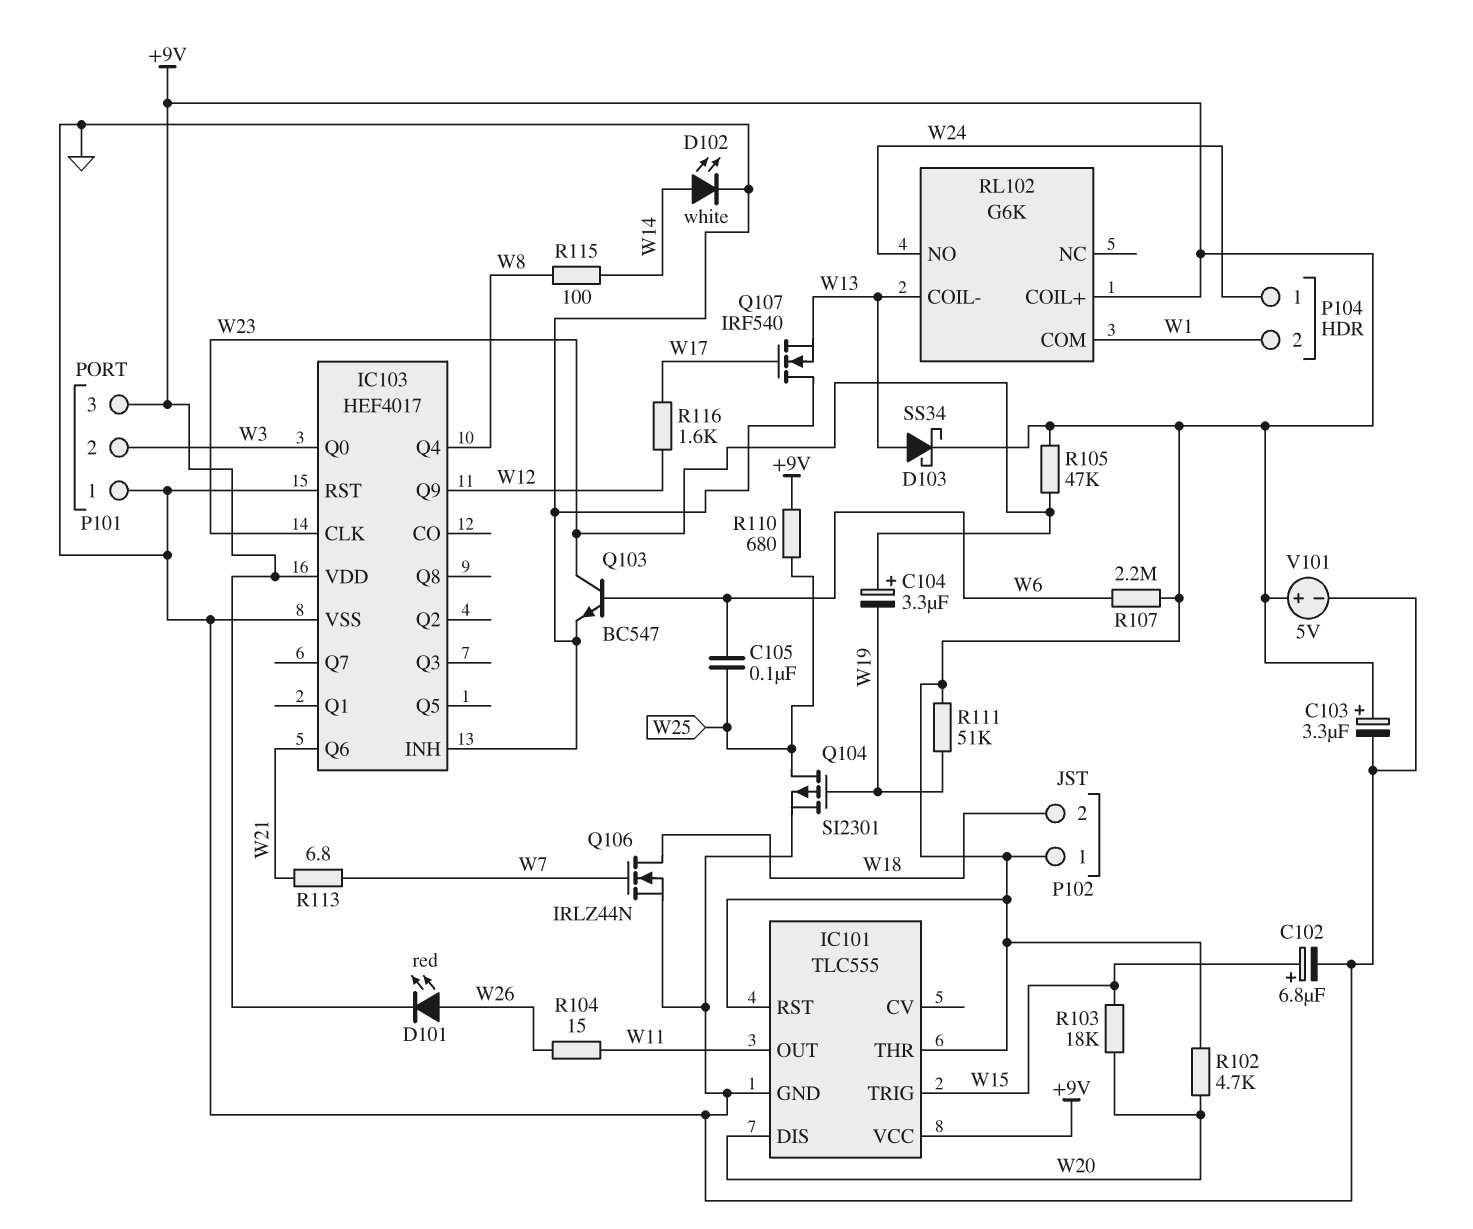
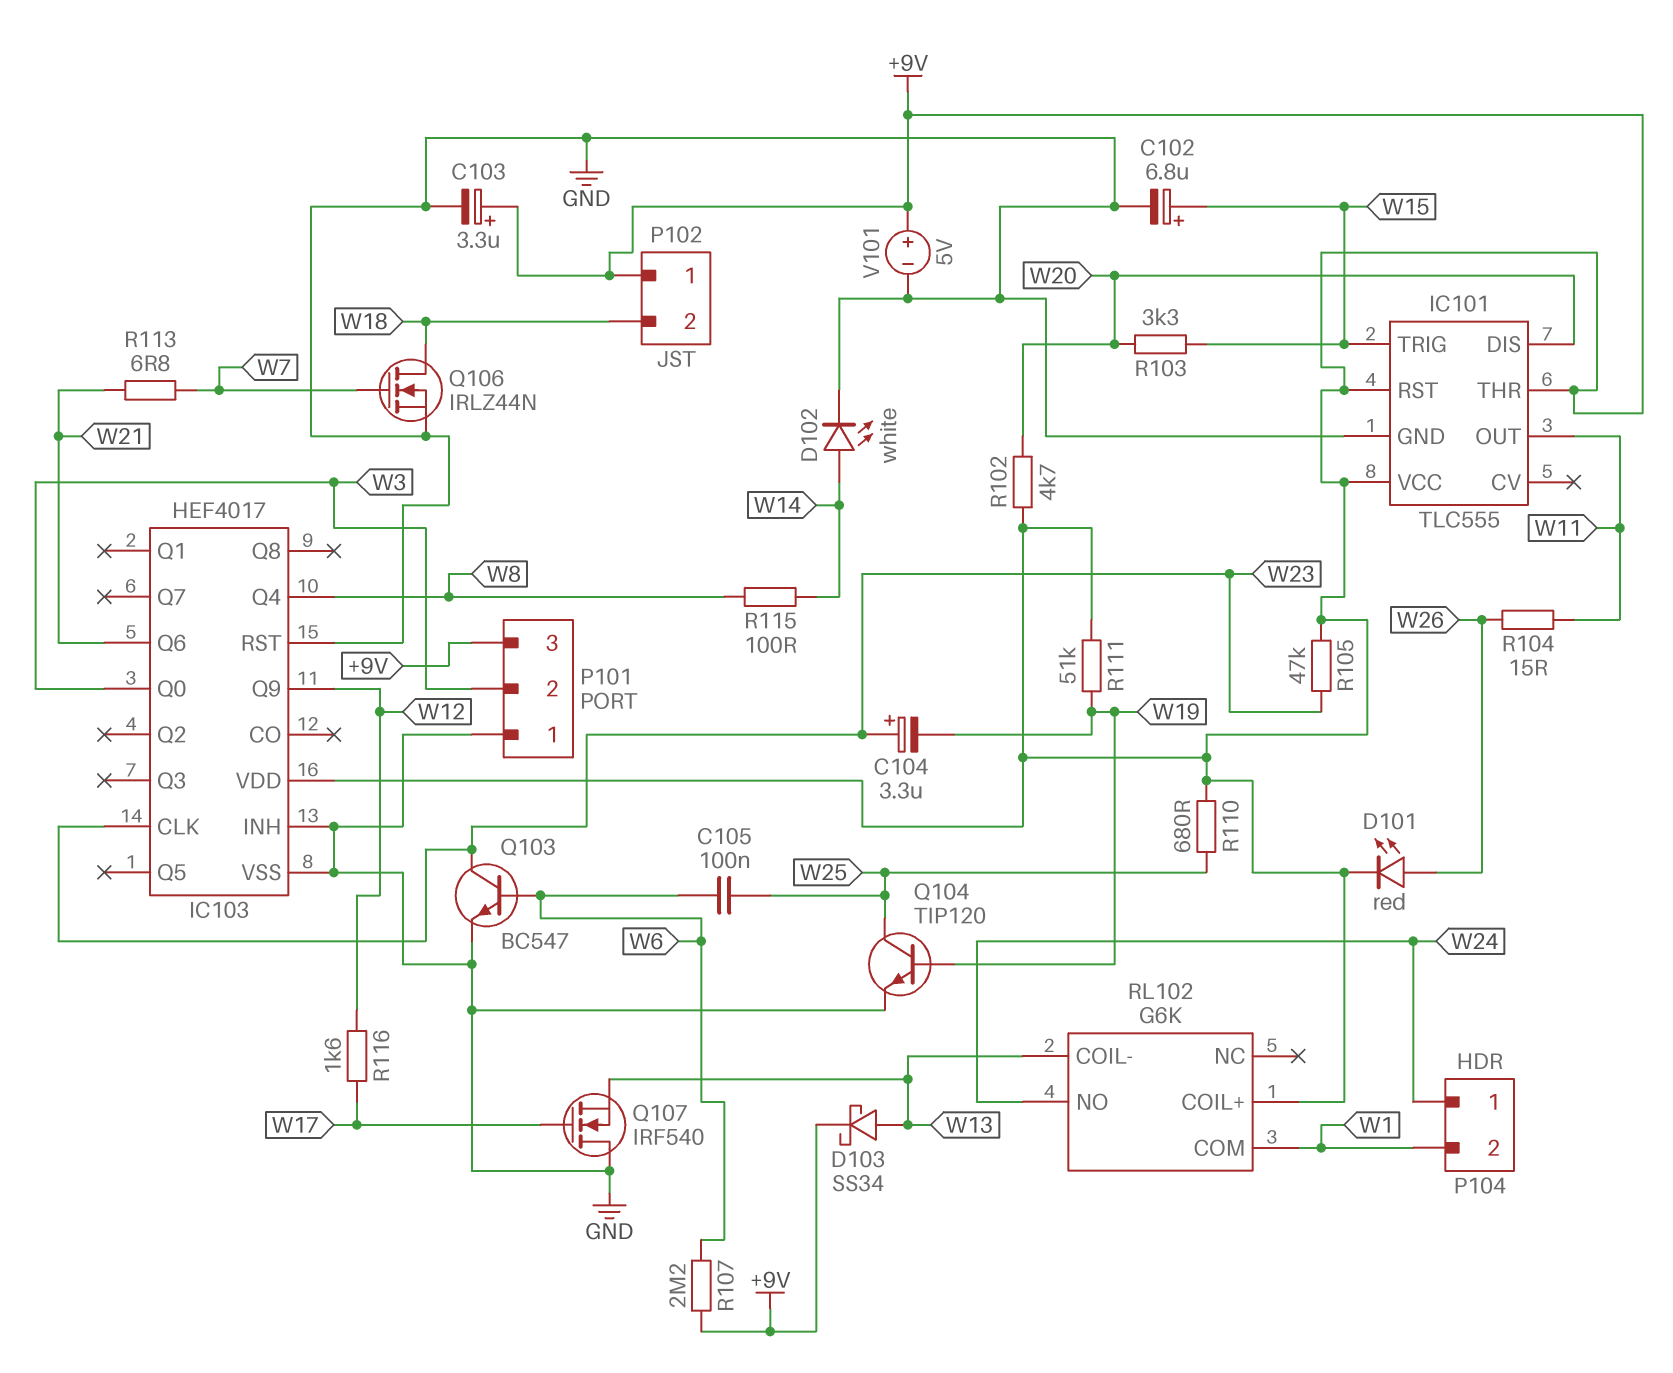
Q104: PMOS SI2301 (G W19, D W25, S GND) -> NPN TIP120 (B W19, C W25, E GND)
R103: 18k (W15, W20) -> 3.3k (W15, W20)

